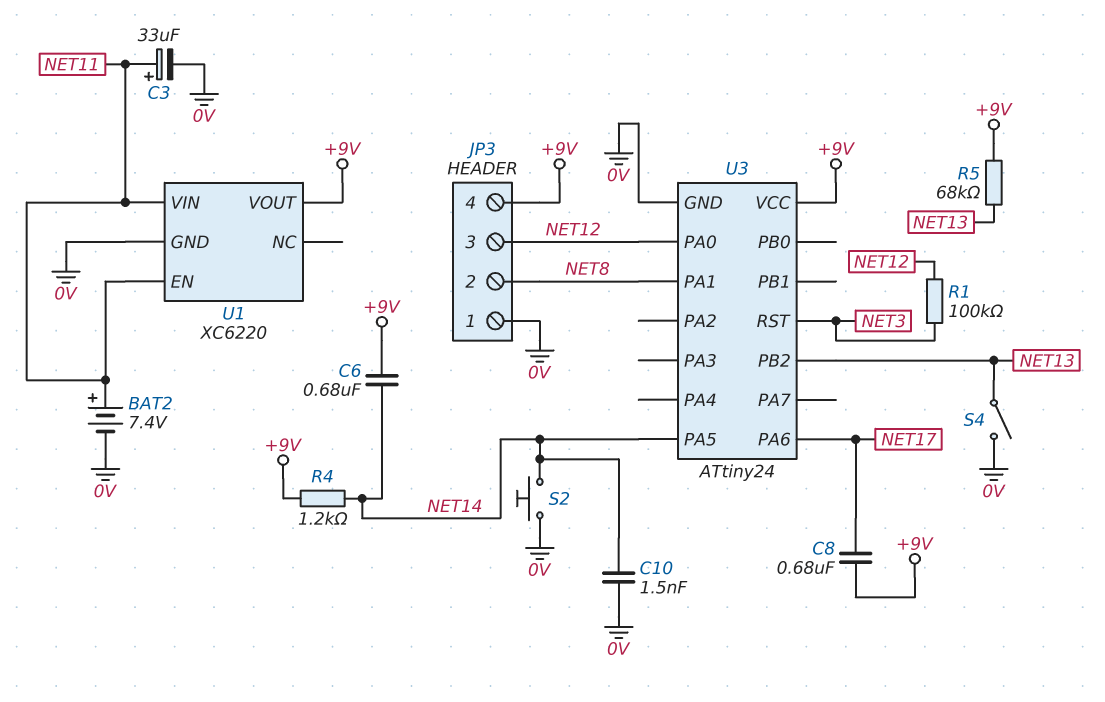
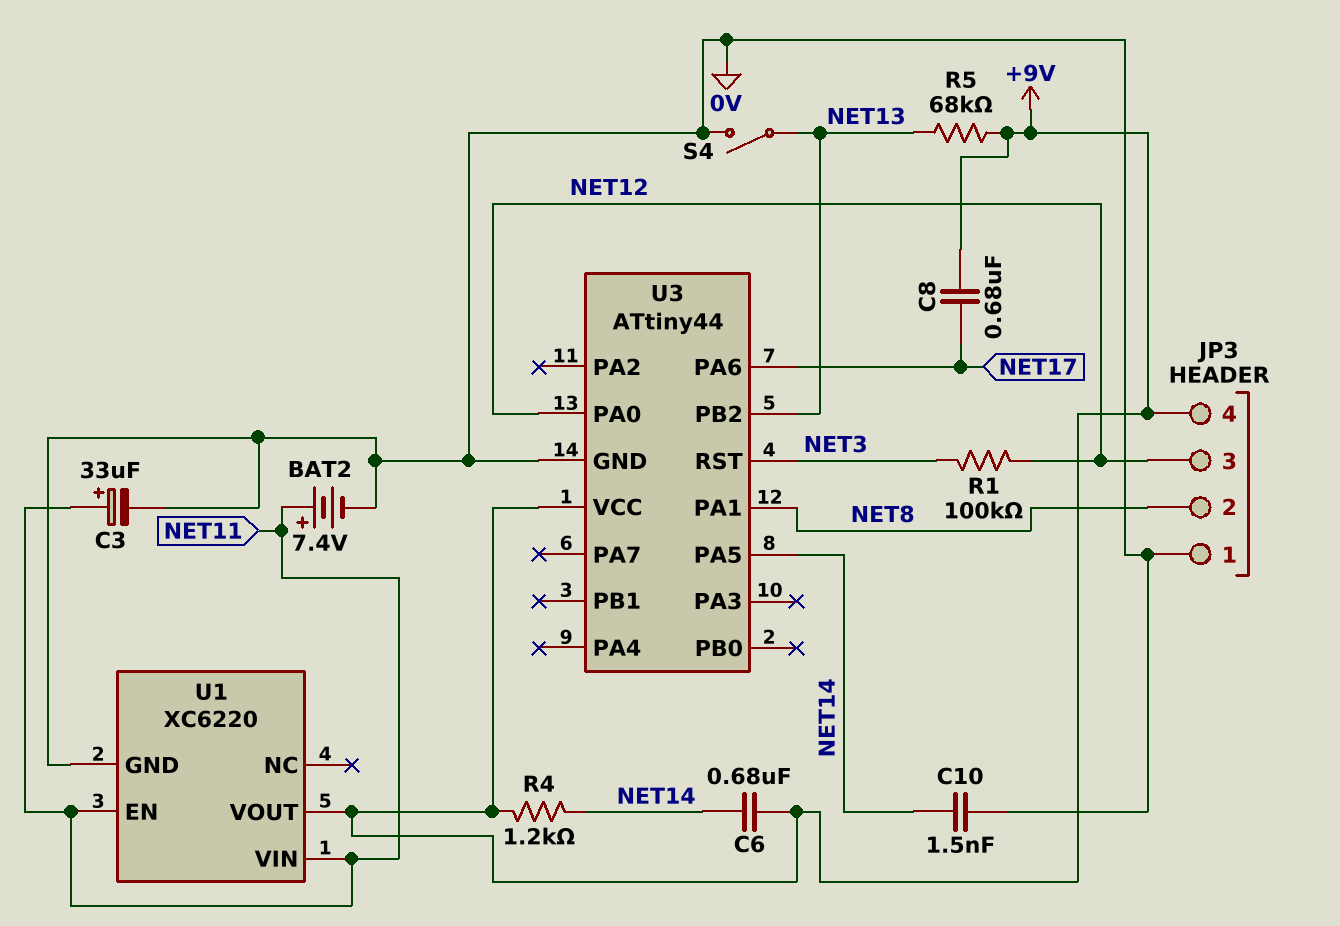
S2: button (0V, NET14) -> none
U3: ATtiny24 -> ATtiny44

